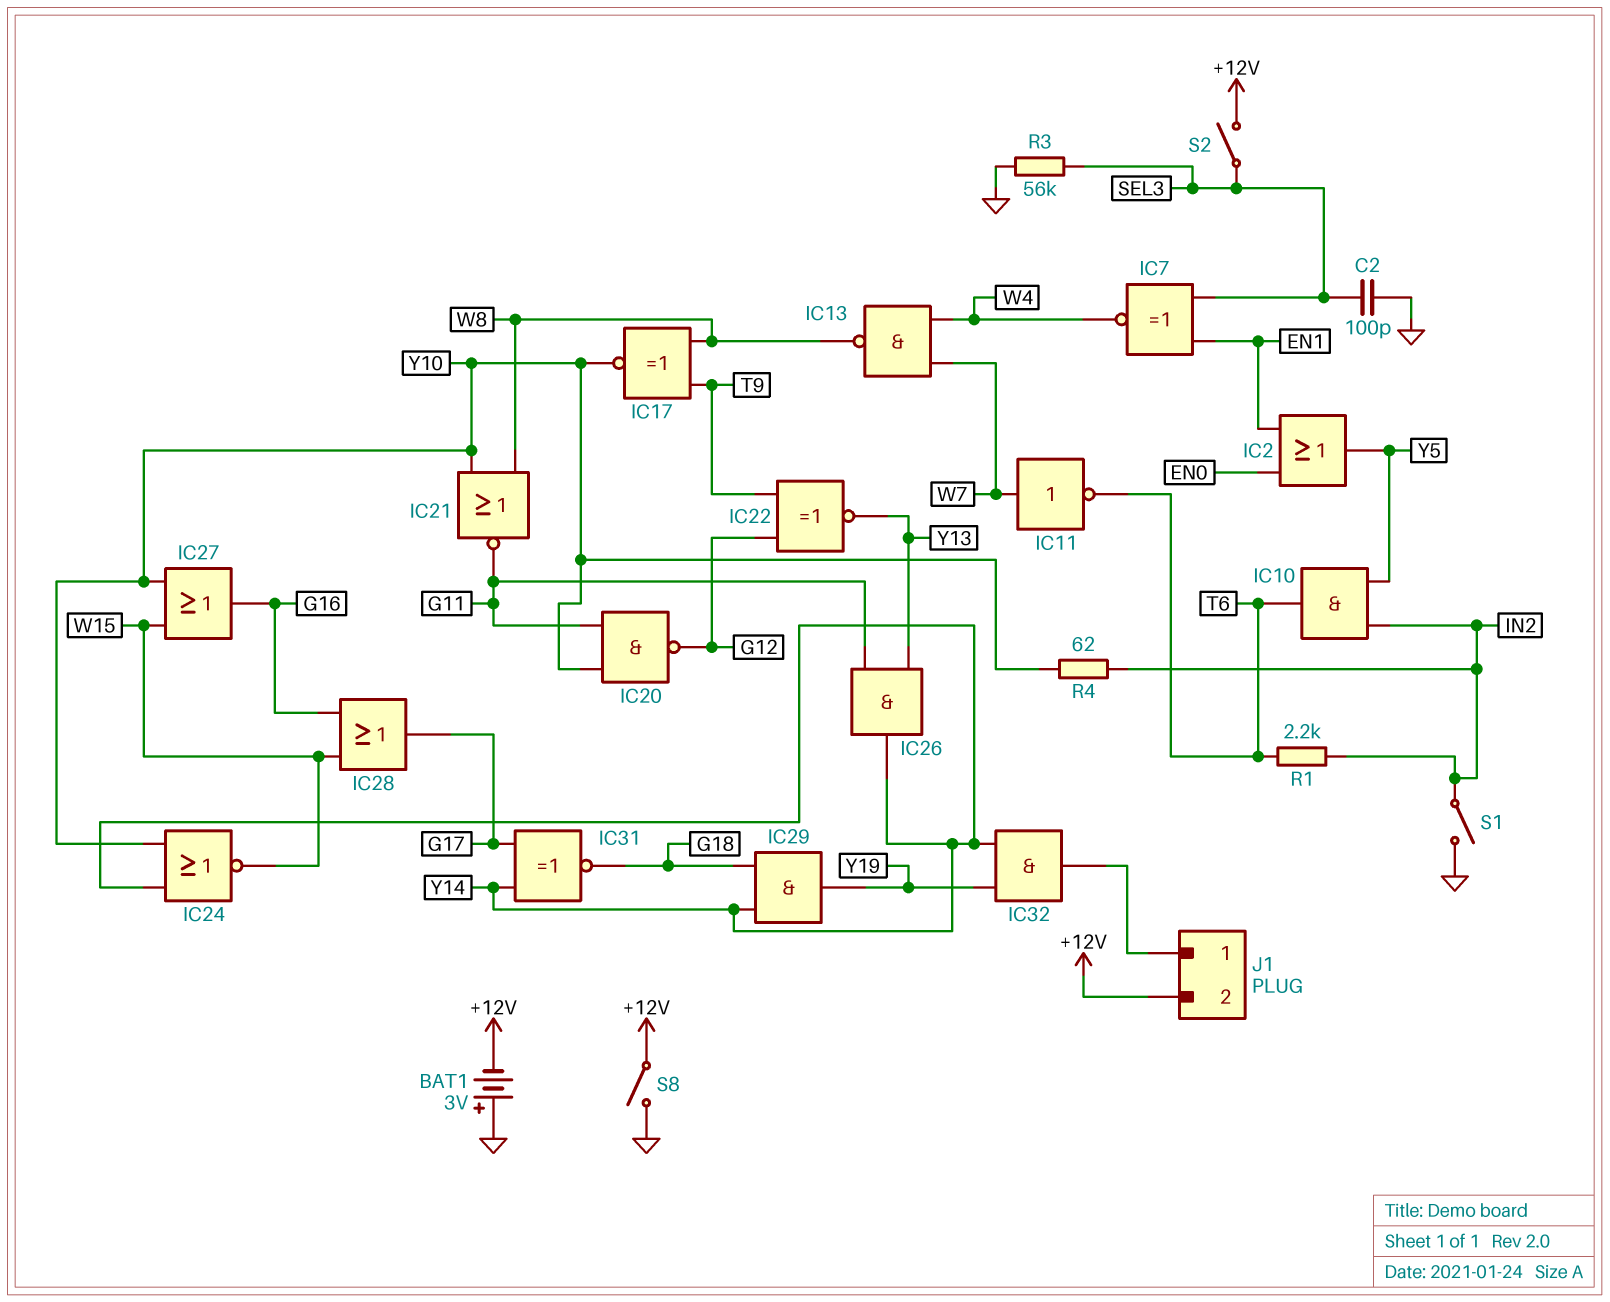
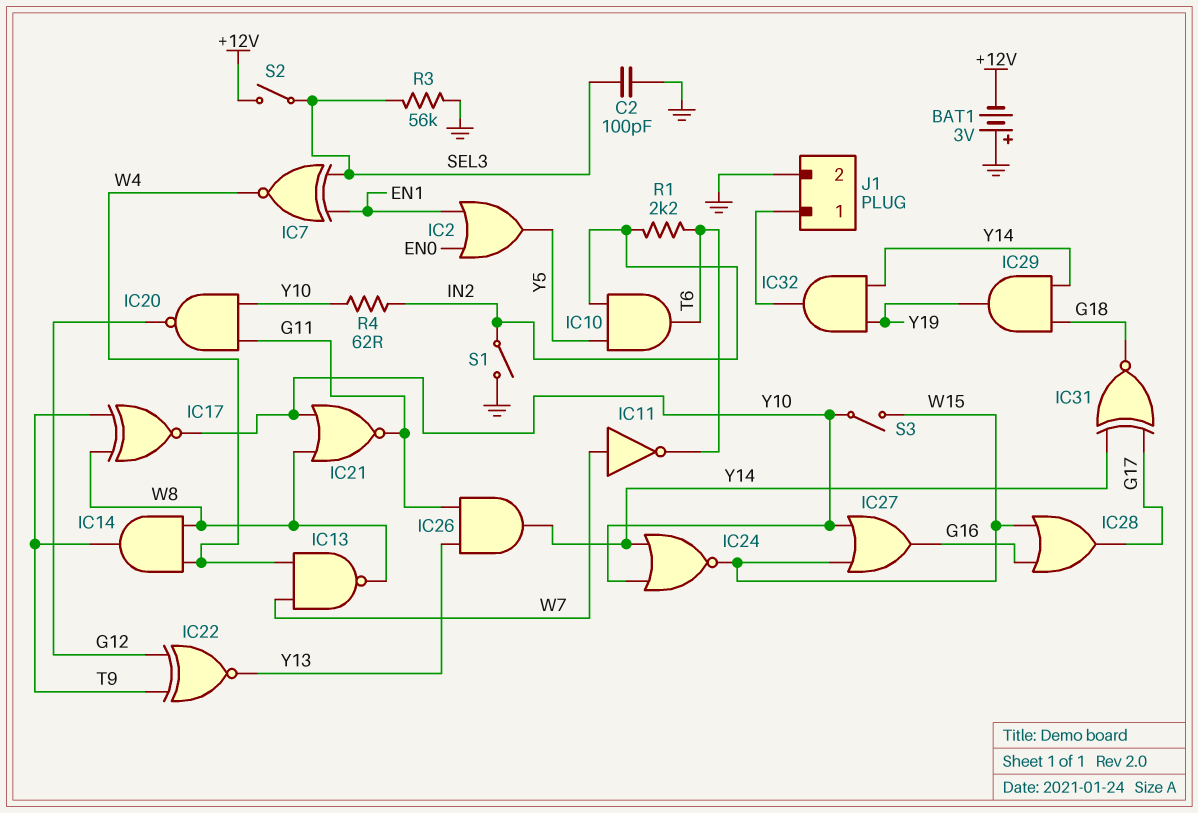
IC14: none -> AND (in W4, in W8, out T9)
J1 pin 2: +12V -> GND
S3: none -> switch (W15, Y10)
S8: switch (+12V, GND) -> none

